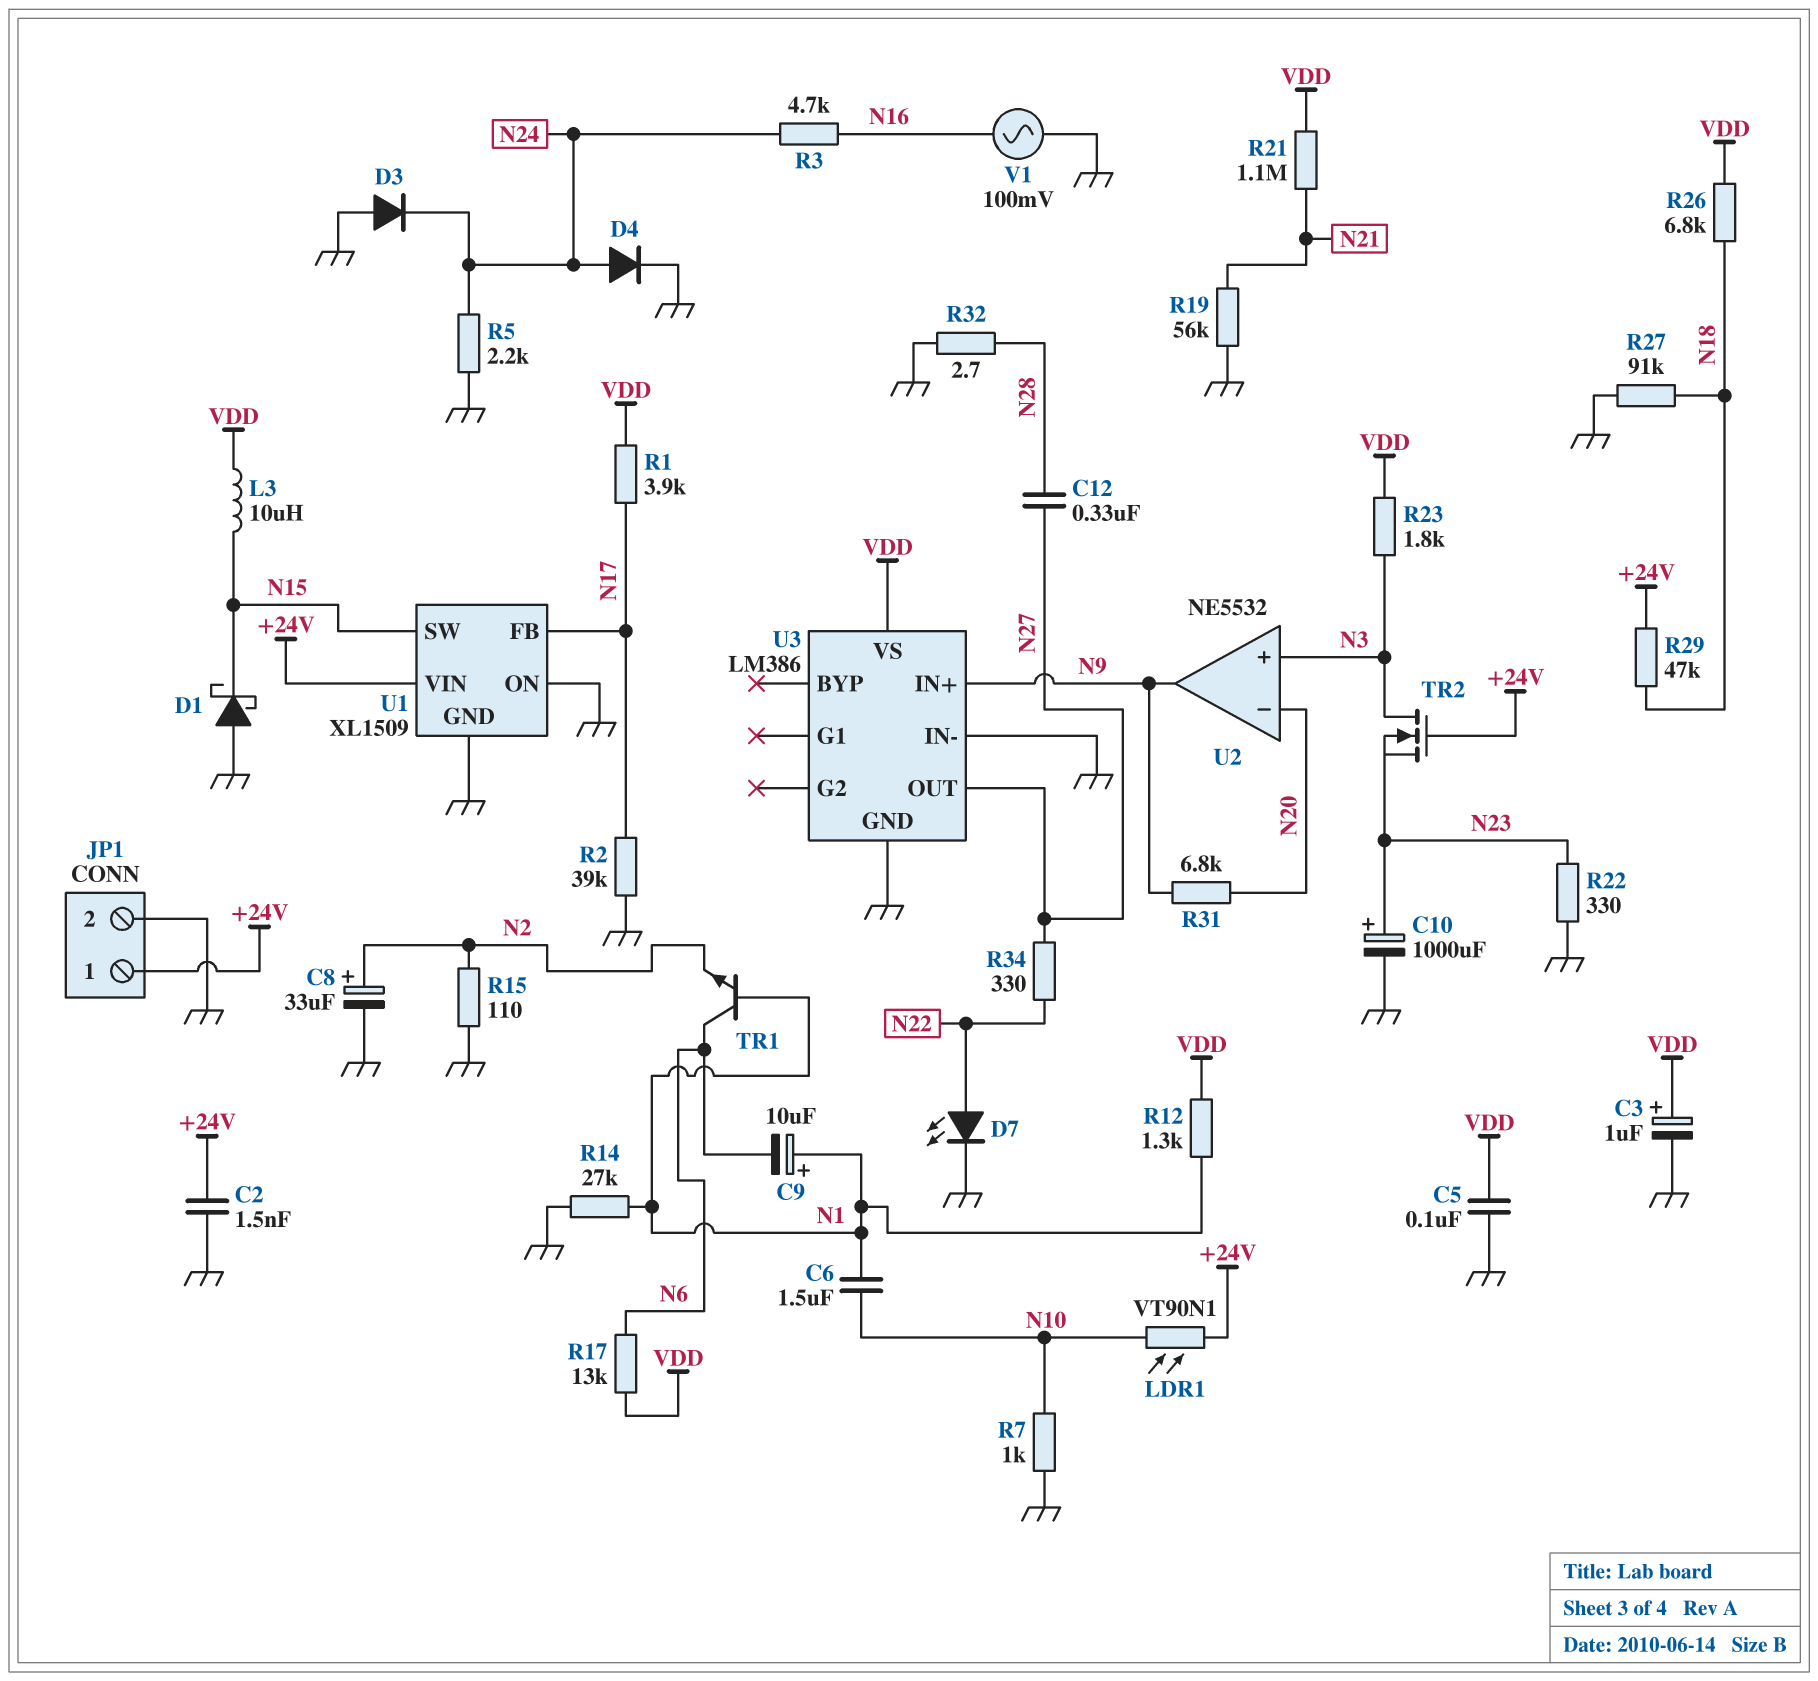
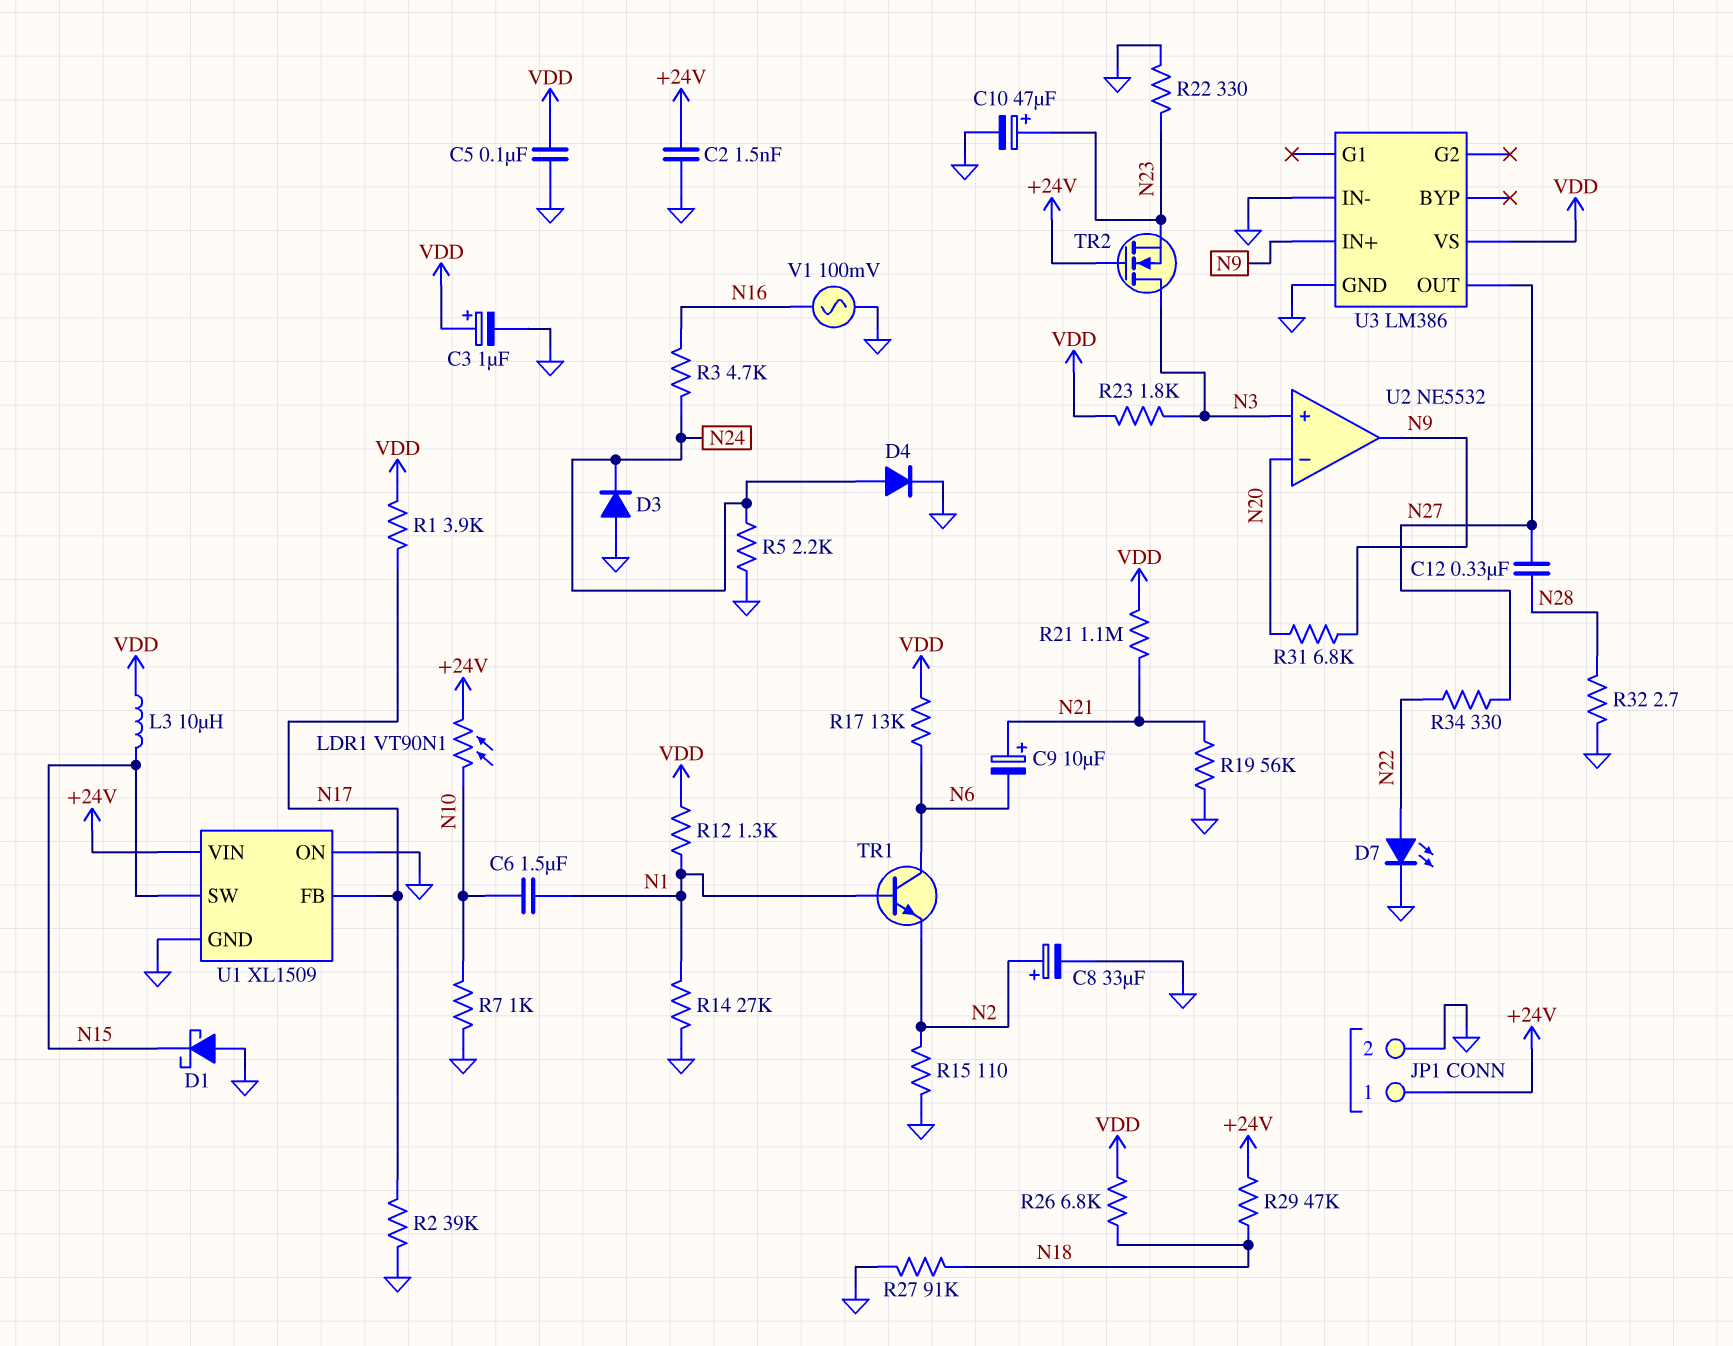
C9: 10uF (plus N1, minus N6) -> 10uF (plus N21, minus N6)
C10: 1000uF (plus N23, minus GND) -> 47uF (plus N23, minus GND)

